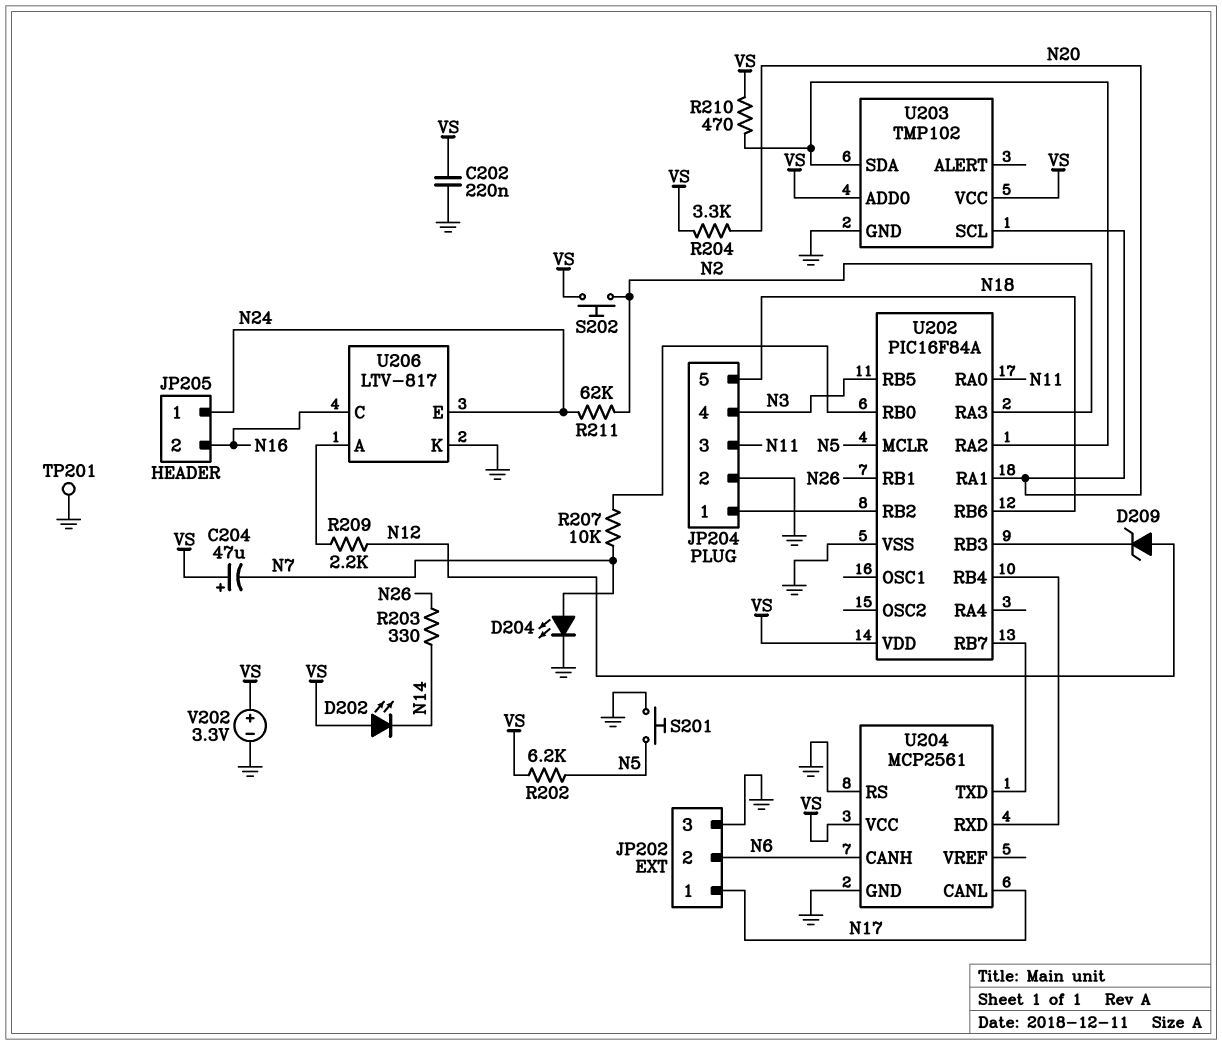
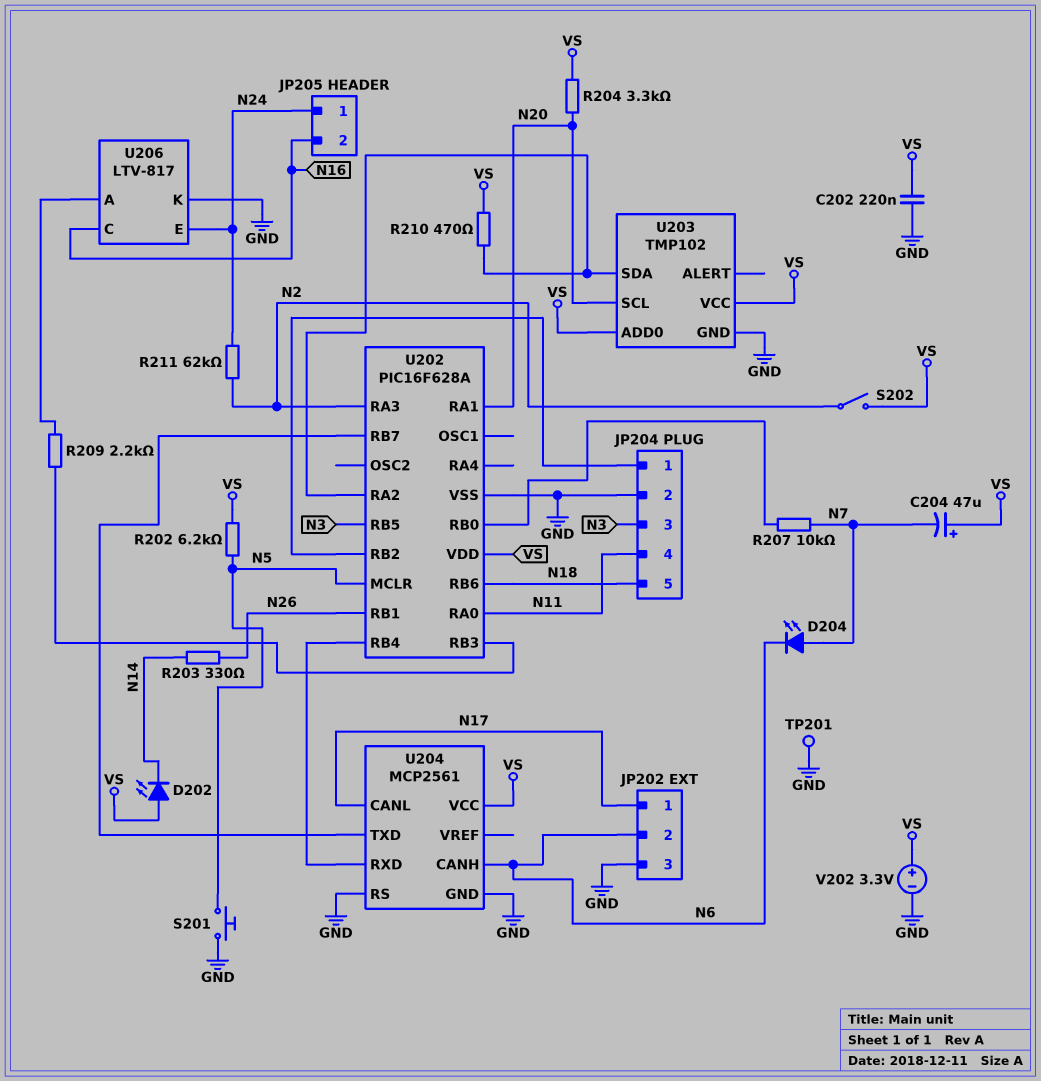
D204: LED (A N7, K GND) -> LED (A N7, K N6)
D209: zener (A N12, K U202/RB3) -> none
JP204 pin 3: N11 -> N3
JP204 pin 4: N3 -> N11
R209: 2.2k (N12, U206/A) -> 2.2k (U202/RB3, U206/A)
S202: button (N2, VS) -> switch (N2, VS)
U202: PIC16F84A -> PIC16F628A

